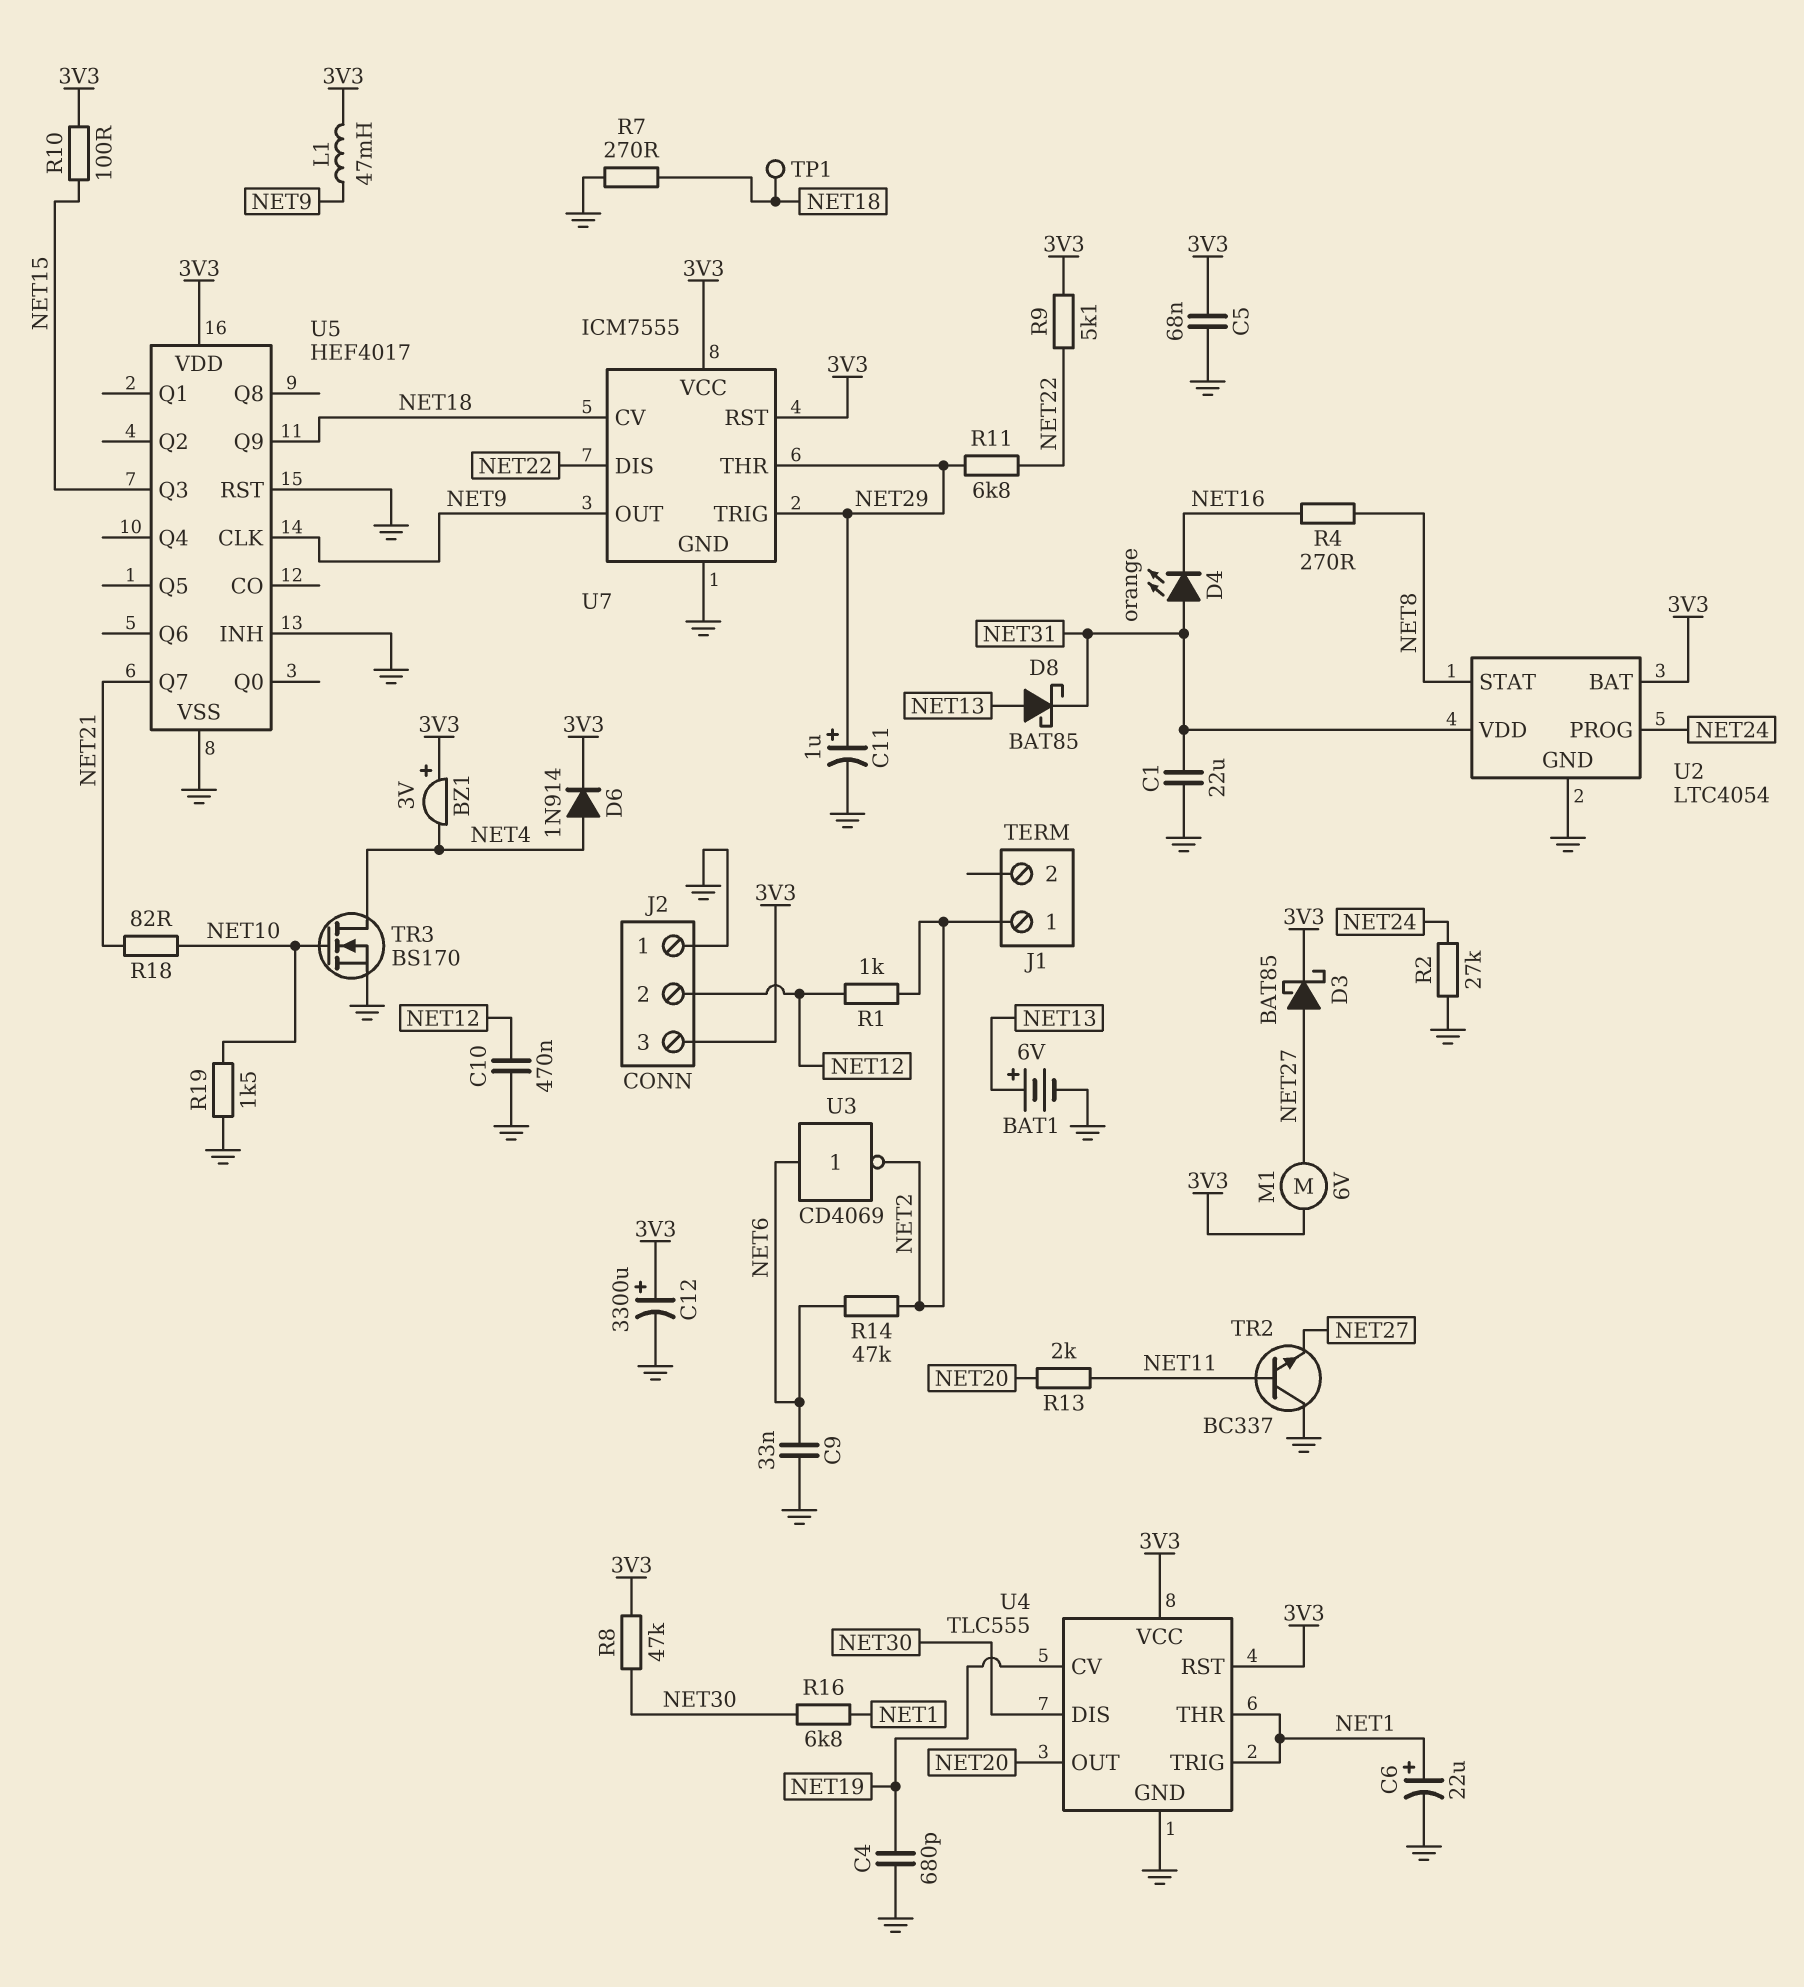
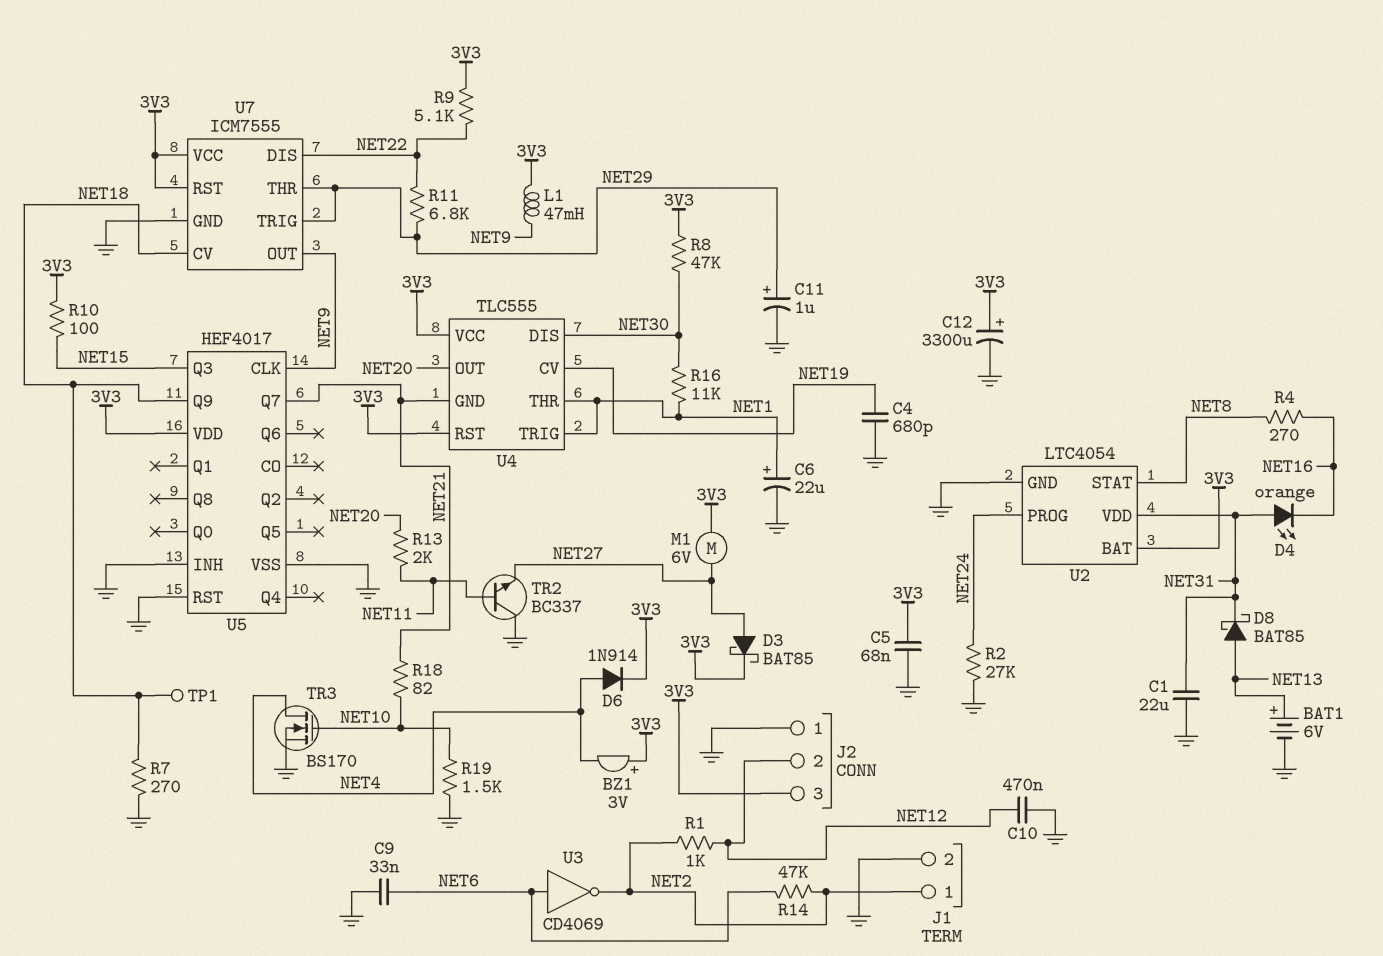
J1 pin 2: none -> GND
R16: 6.8k (NET1, NET30) -> 11k (NET1, NET30)
U4 pin GND: GND -> NET21

